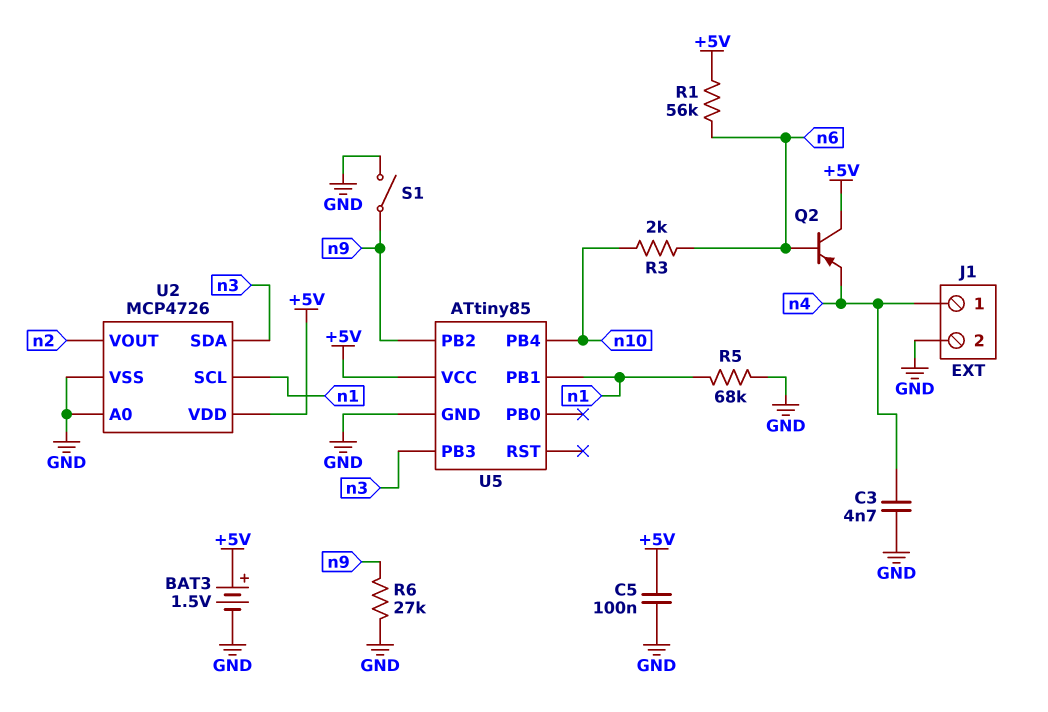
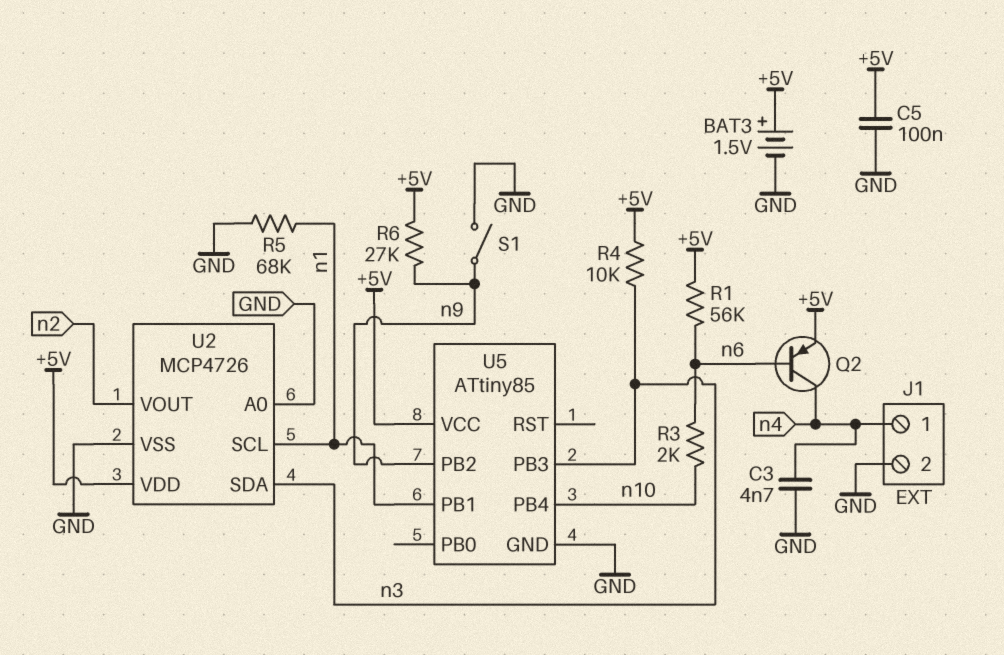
Q2: PNP (B n6, C +5V, E n4) -> PNP (B n6, C n4, E +5V)
R4: none -> 10k (+5V, n3)
R6: 27k (GND, n9) -> 27k (+5V, n9)

